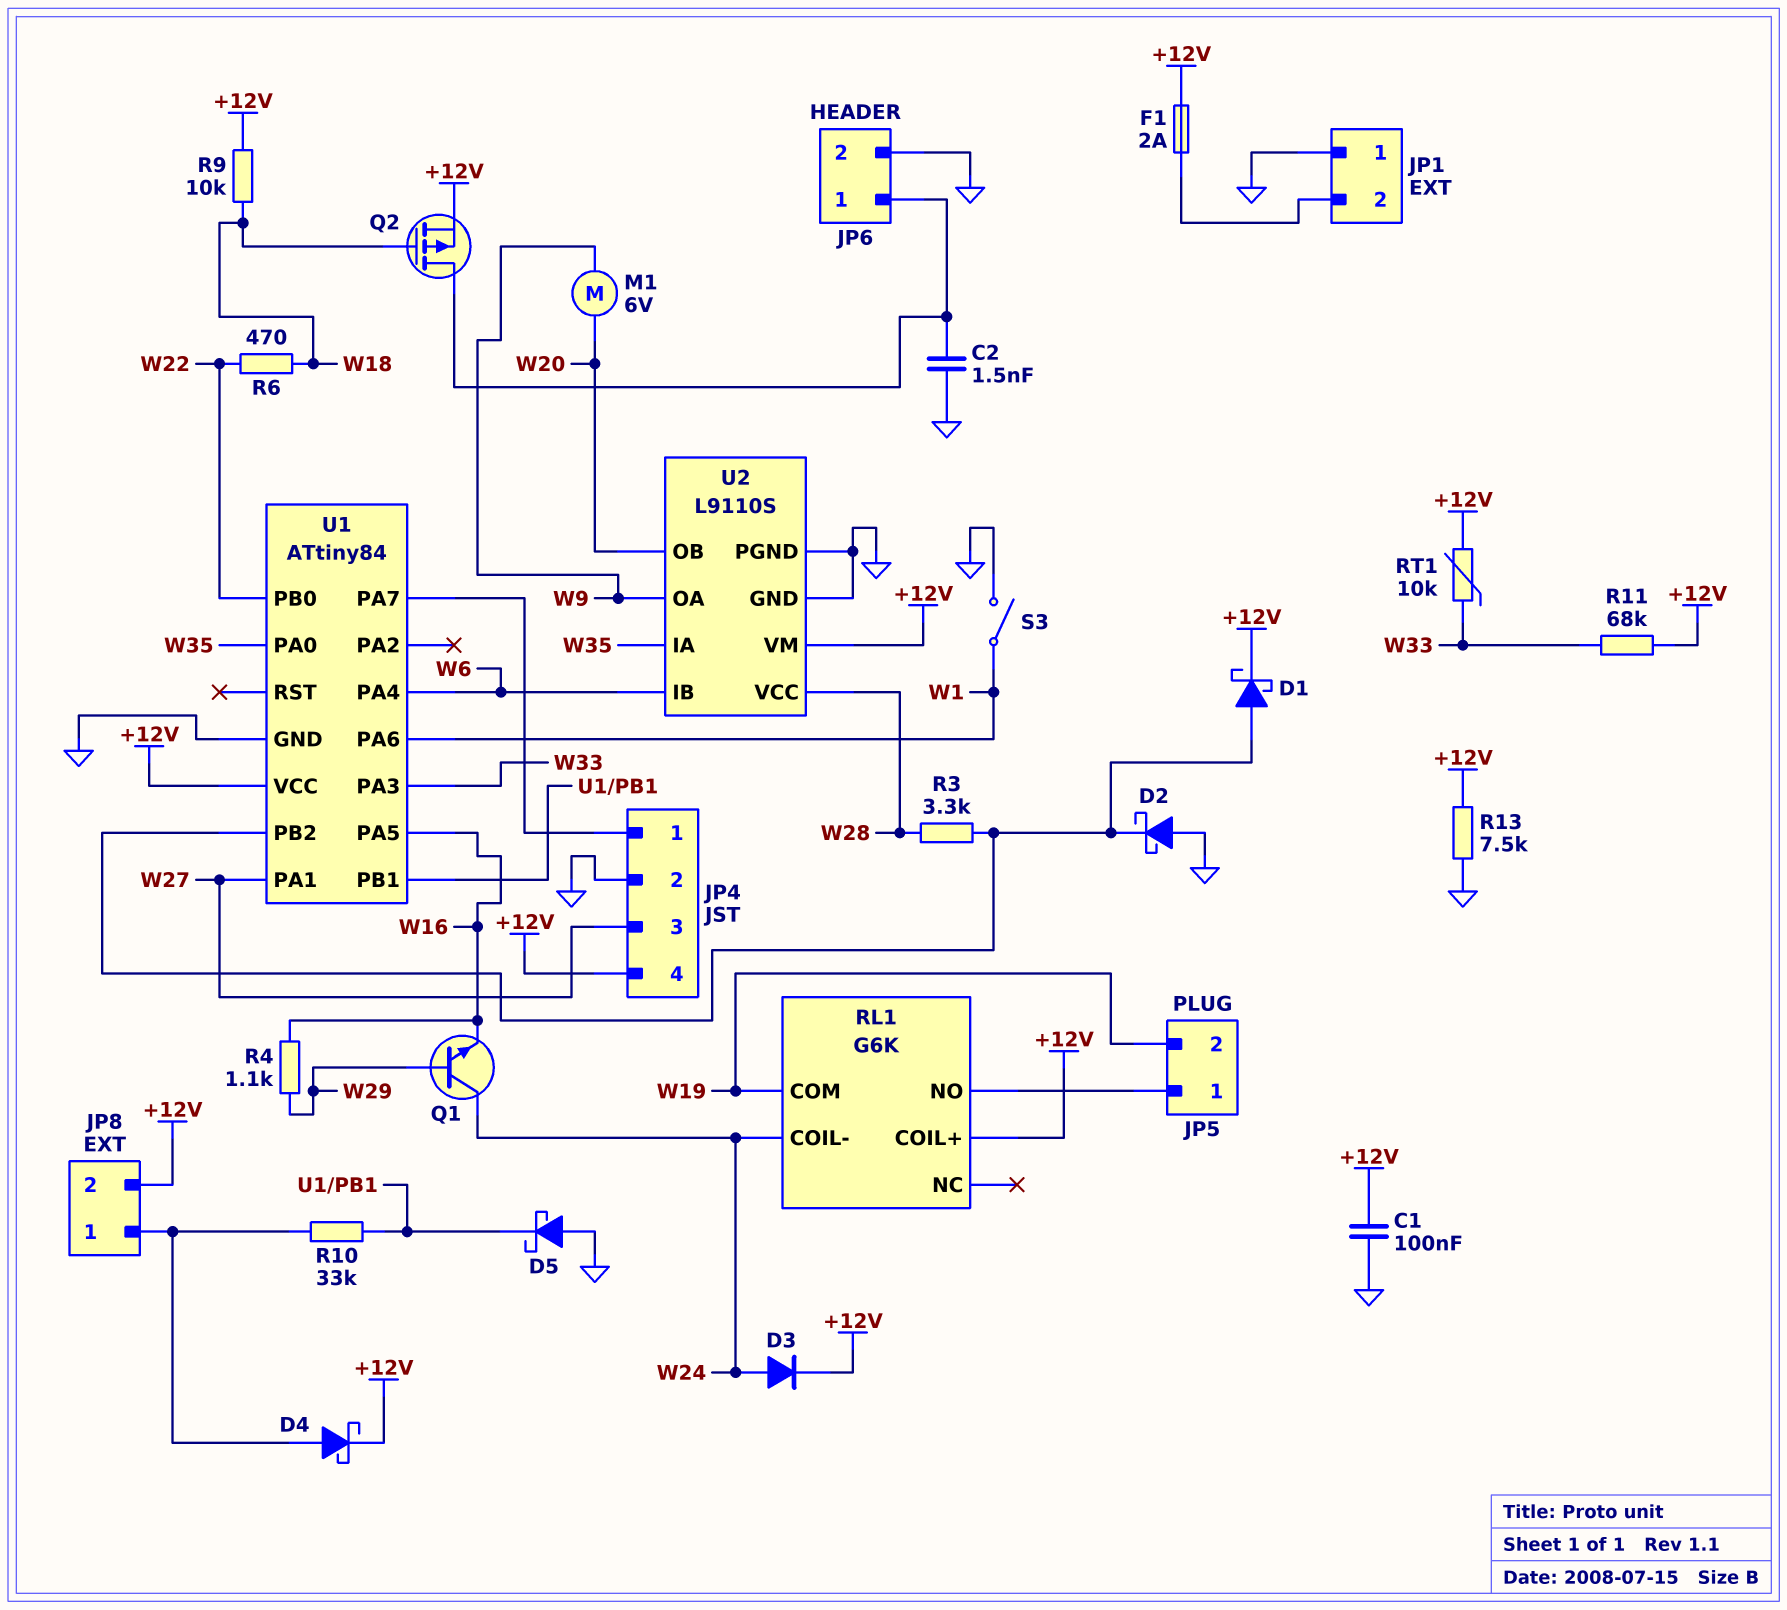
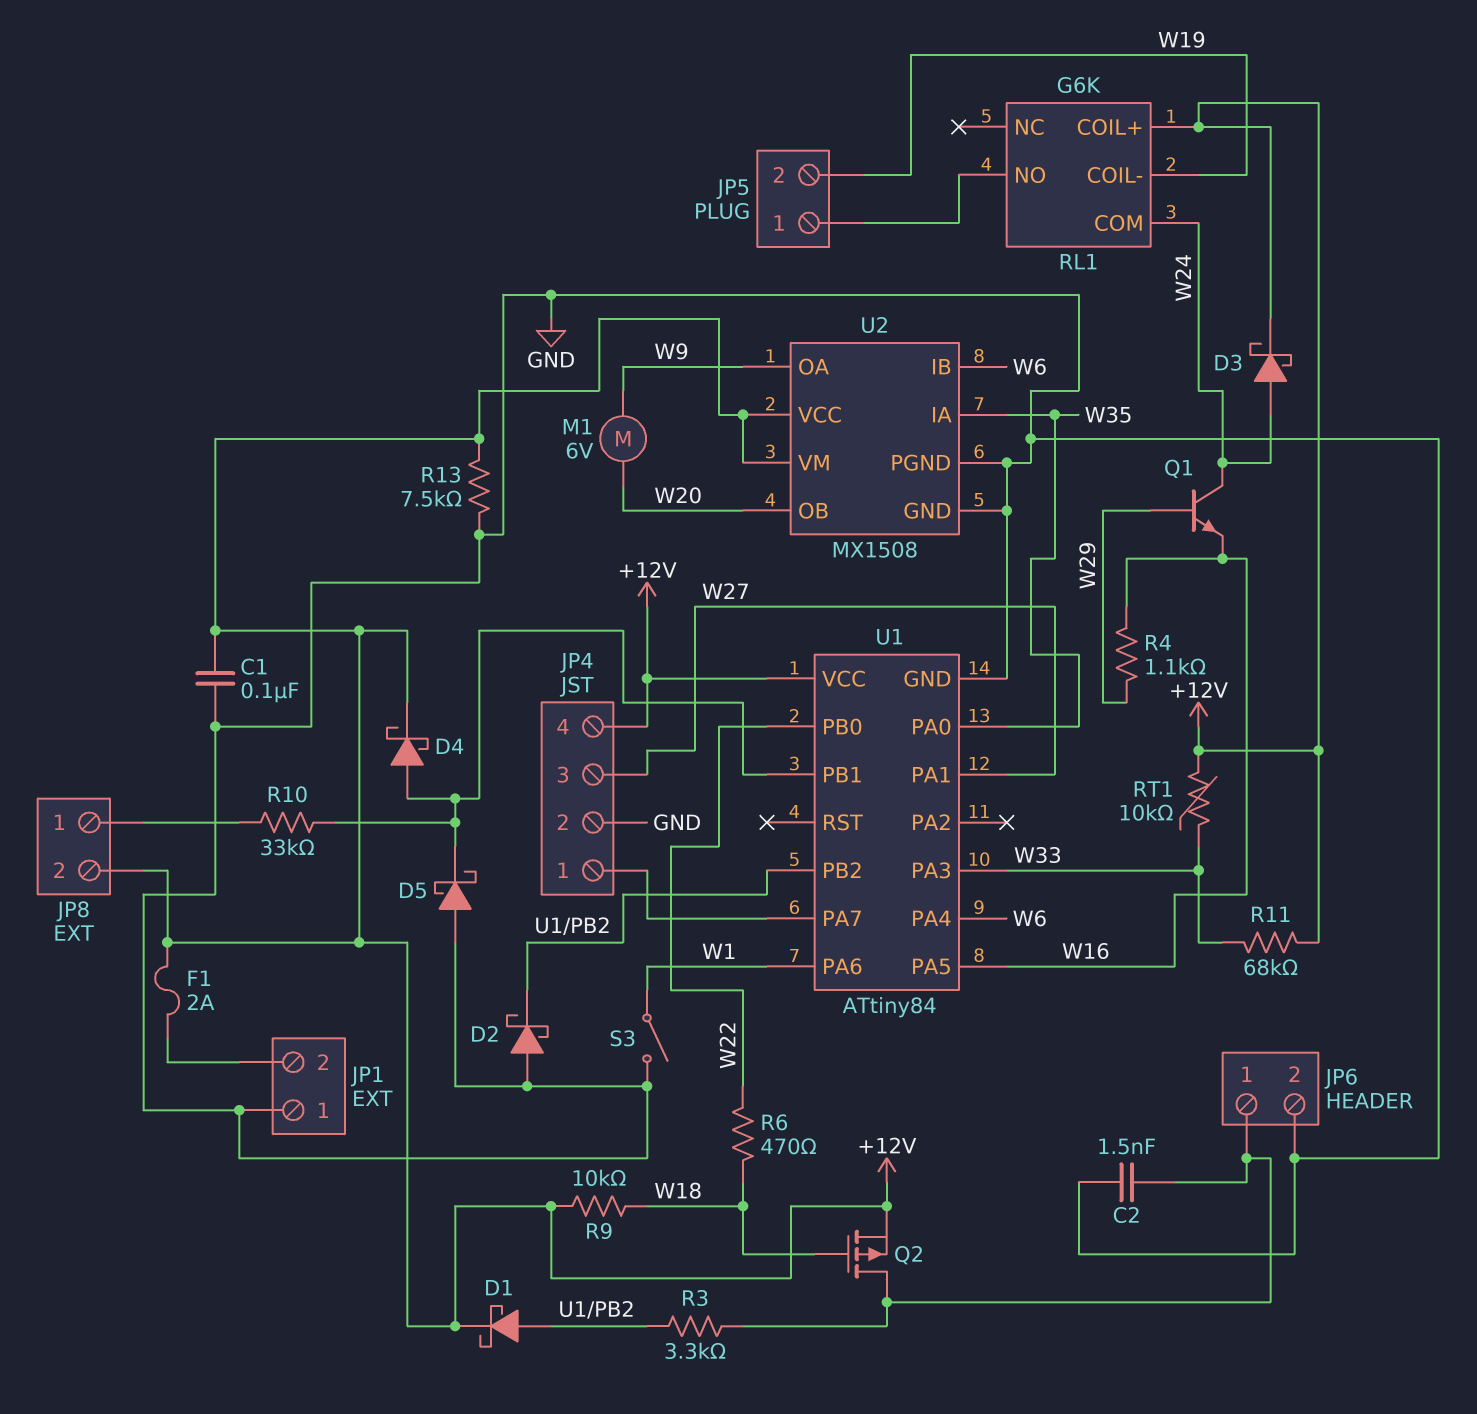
D3: diode (A W24, K +12V) -> schottky (A W24, K +12V)
D4: schottky (A JP8/1, K +12V) -> schottky (A U1/PB1, K +12V)
R3: 3.3k (U1/PB2, W28) -> 3.3k (JP6/1, U1/PB2)
RL1 pin COIL-: W24 -> W19
RL1 pin COM: W19 -> W24
U2: L9110S -> MX1508
U2 pin VCC: W28 -> +12V

